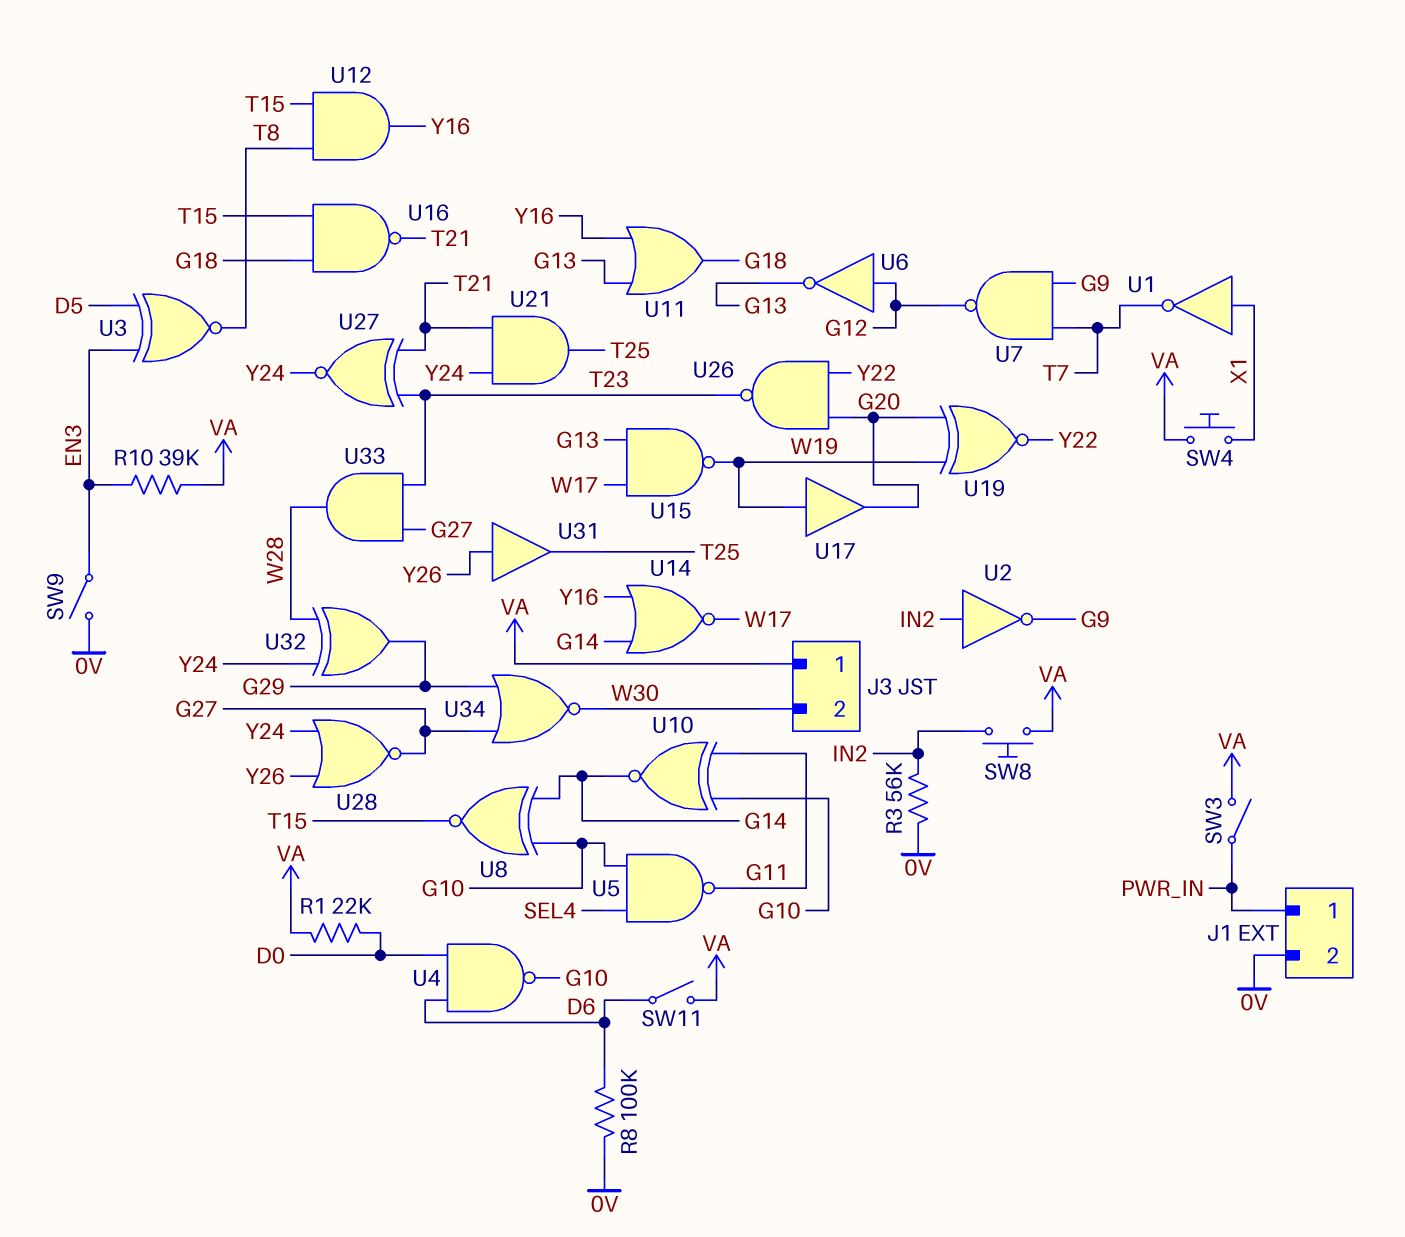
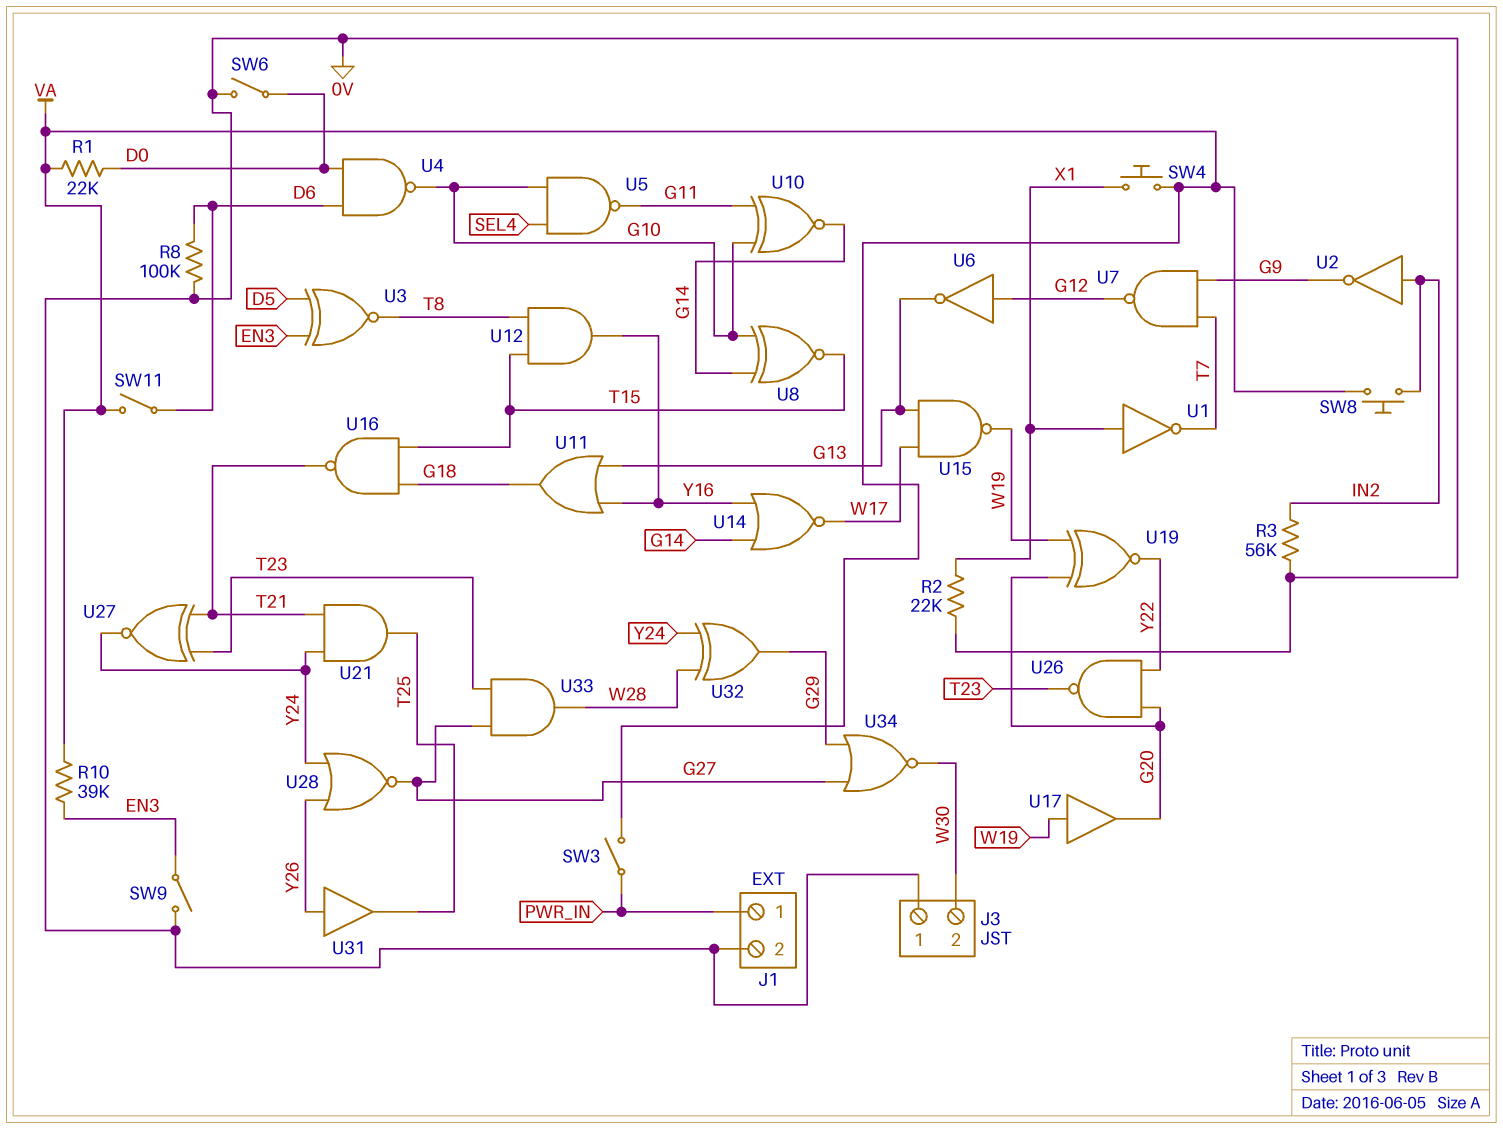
J3 pin 1: VA -> 0V
R2: none -> 22k (0V, X1)
SW6: none -> switch (0V, D0)

